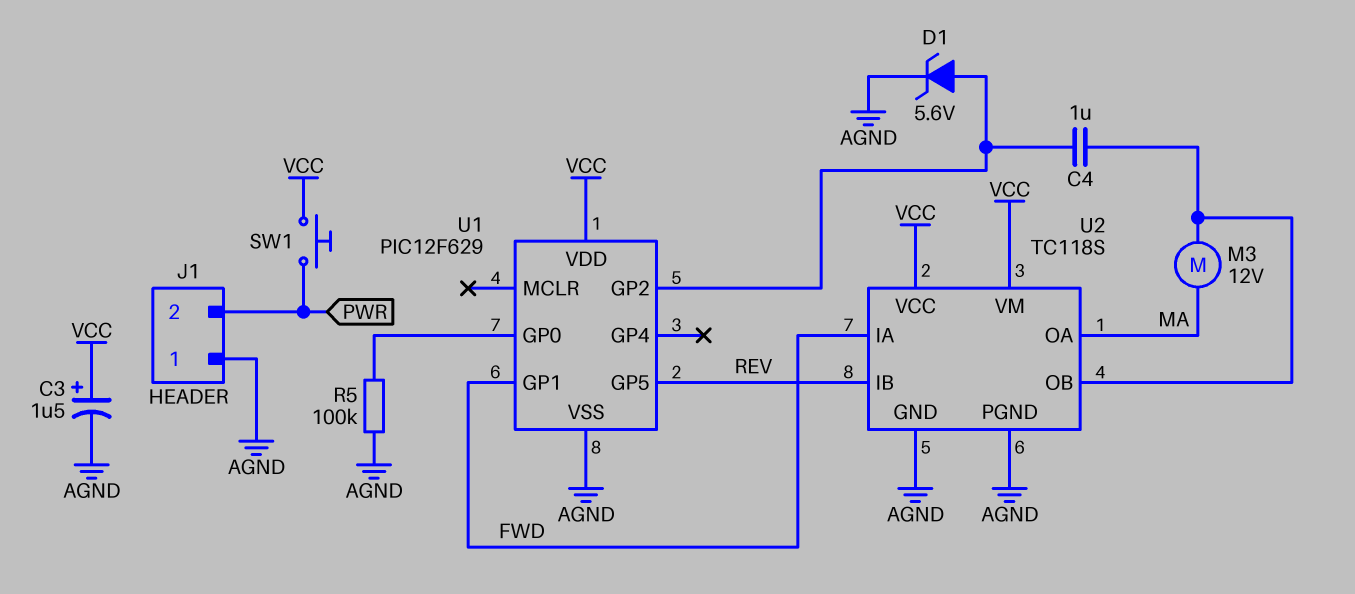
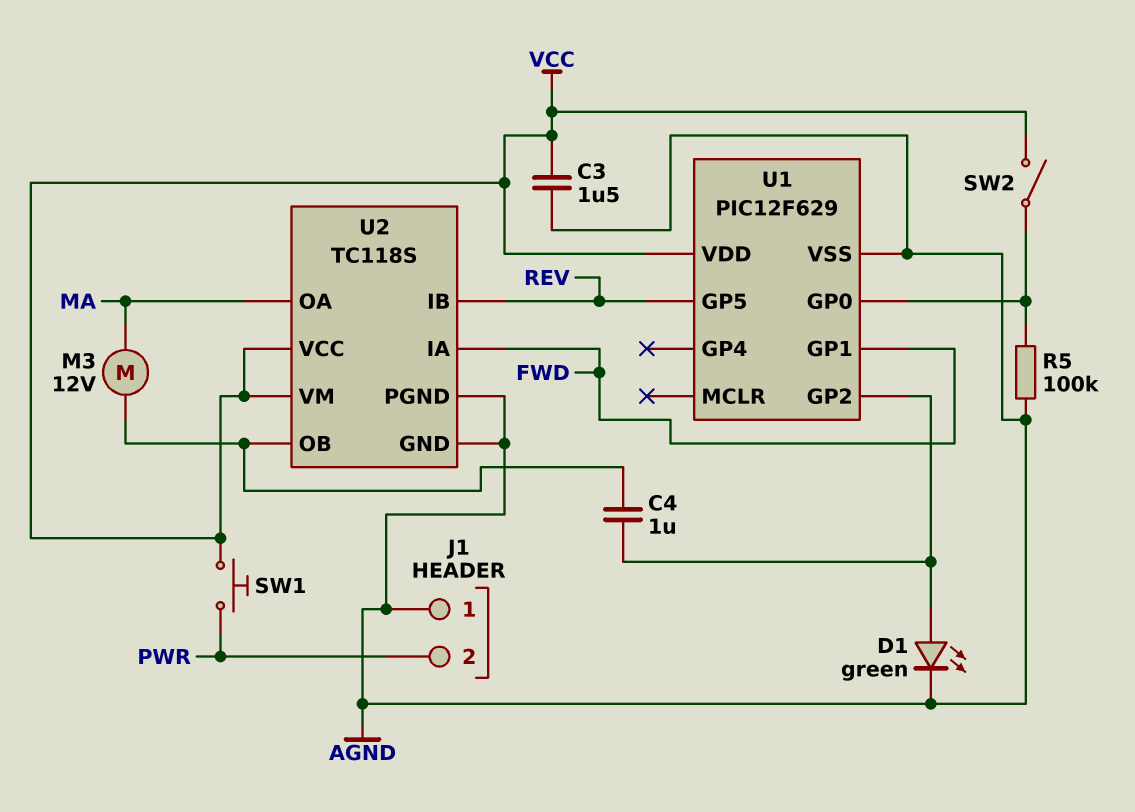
C3: 1.5uF (plus VCC, minus AGND) -> 1.5uF (AGND, VCC)
D1: zener 5.6V (A U1/GP2, K AGND) -> LED green (A U1/GP2, K AGND)
SW2: none -> switch (U1/GP0, VCC)

